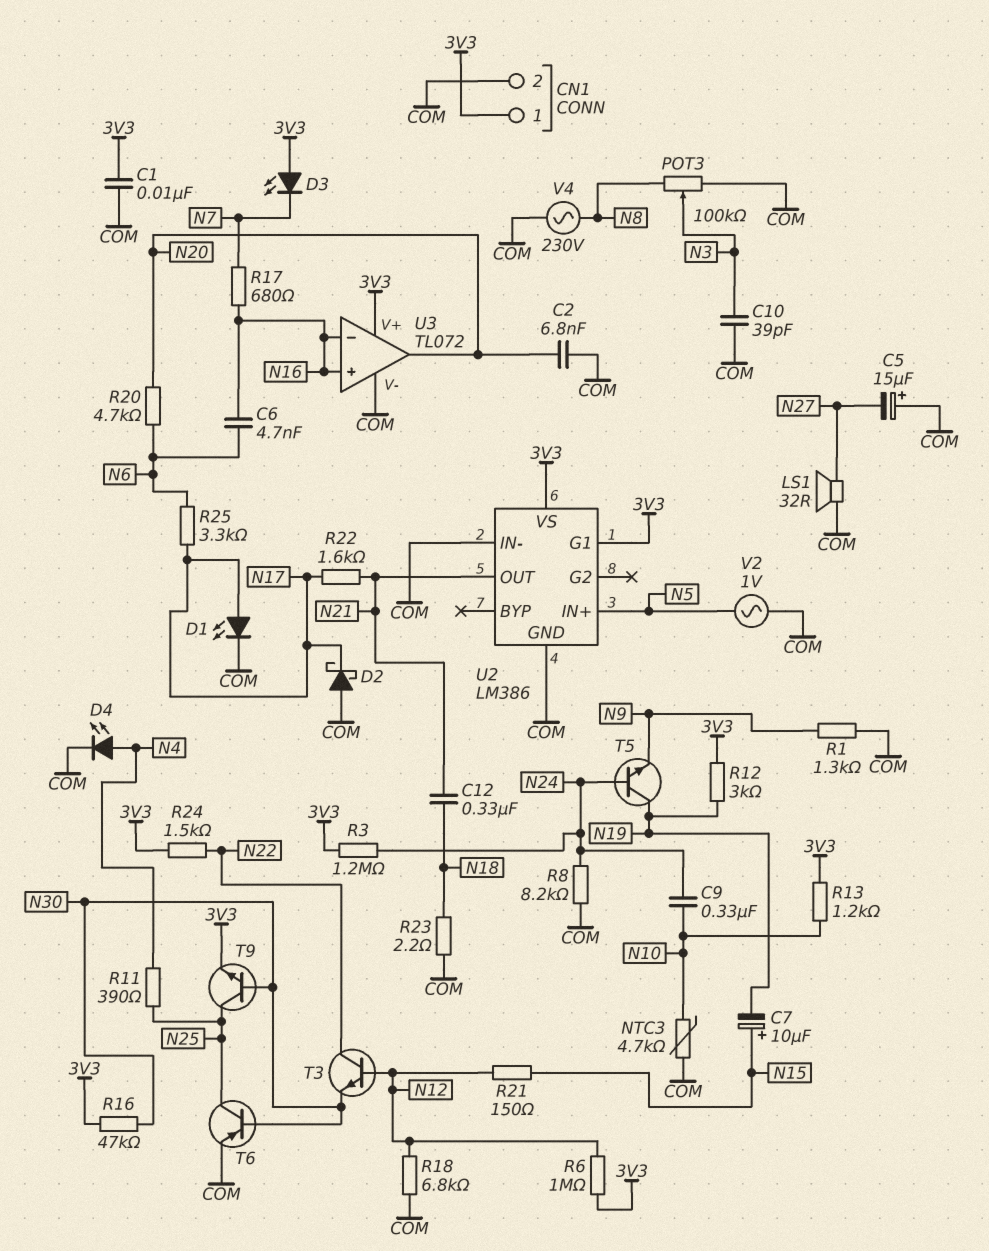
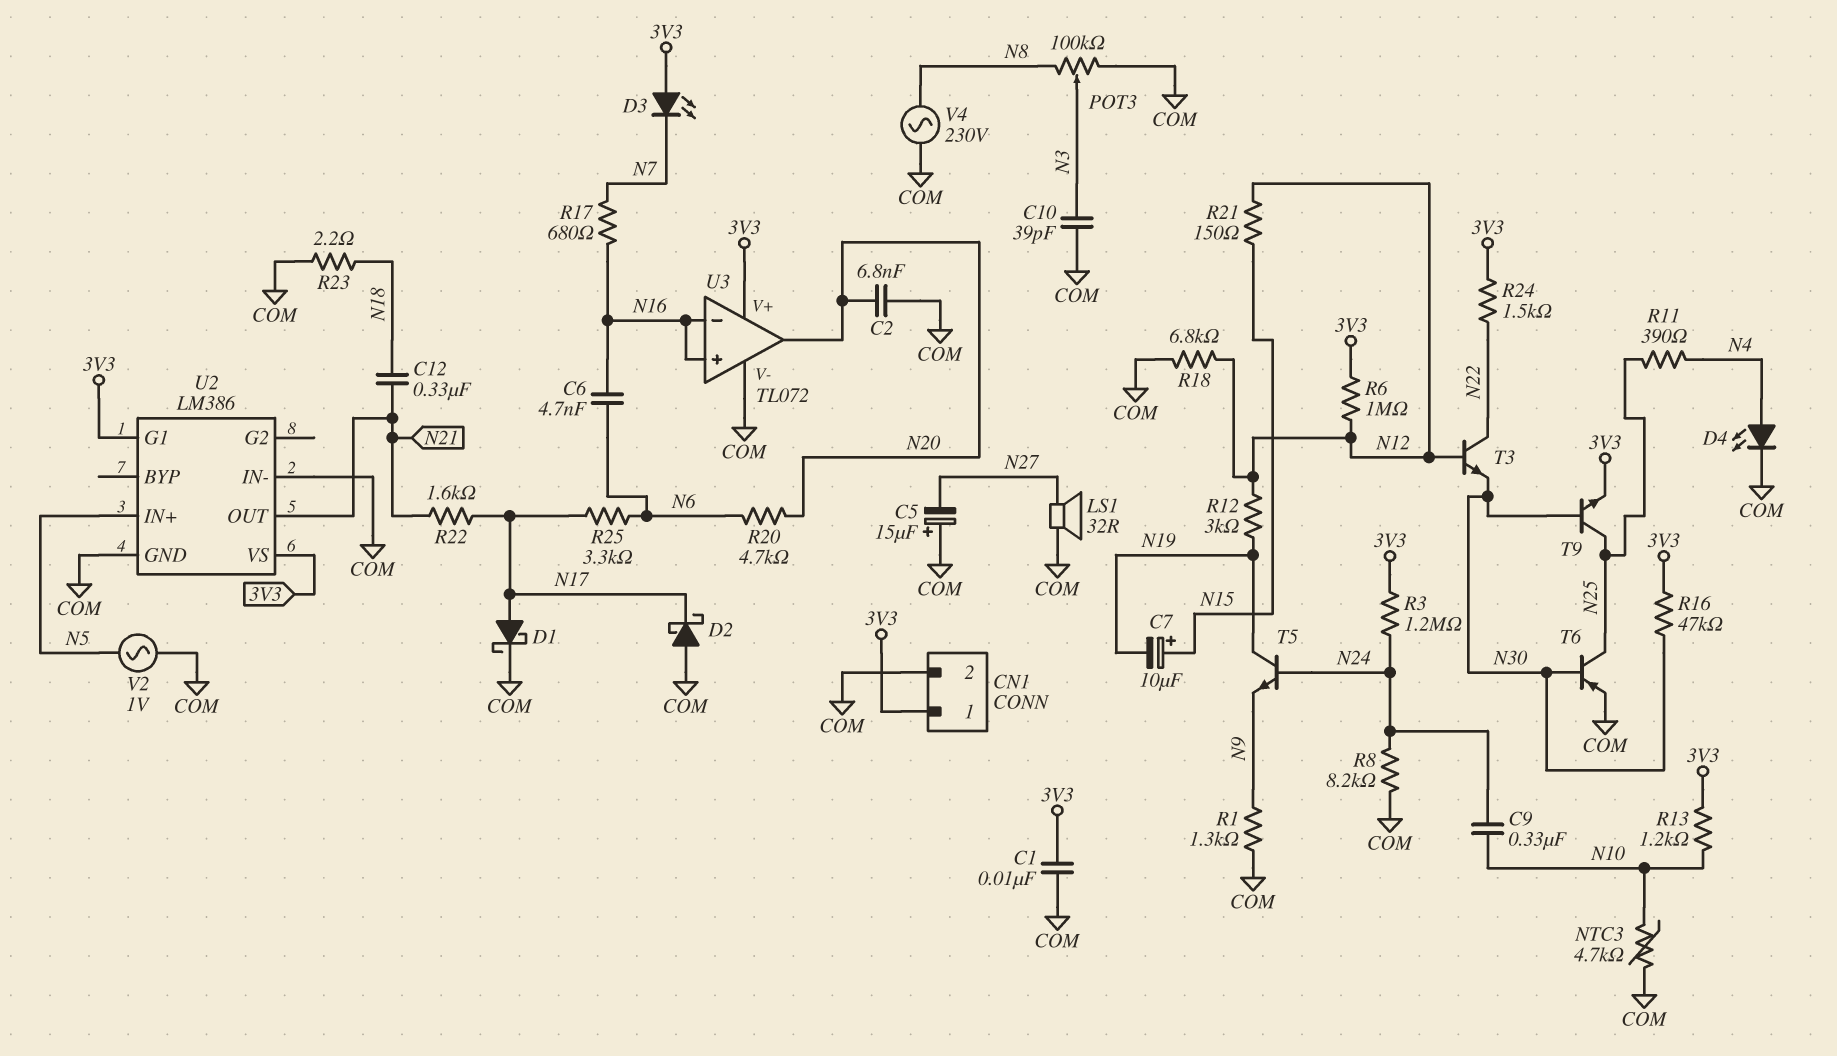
D1: LED (A N17, K COM) -> schottky (A N17, K COM)
R12: 3k (3V3, N19) -> 3k (N12, N19)

